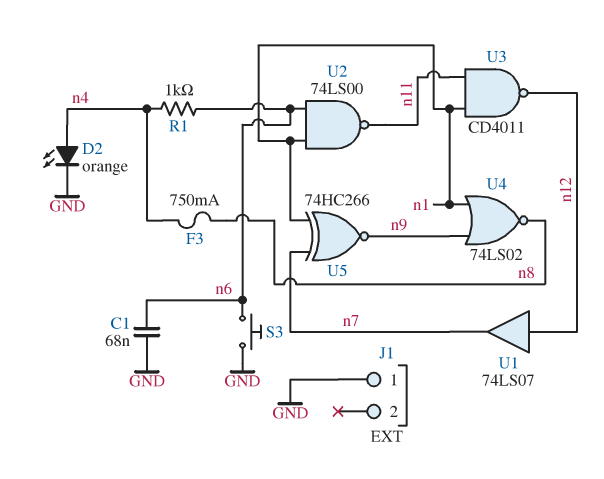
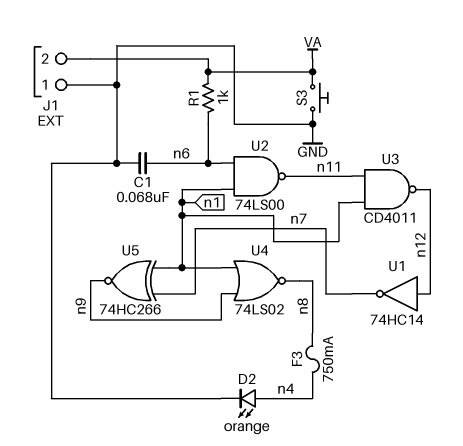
J1 pin 2: none -> VA
R1: 1k (n4, n6) -> 1k (VA, n6)
S3: button (GND, n6) -> button (GND, VA)
U1: buffer 74LS07 (in n12, out n7) -> NOT 74HC14 (in n12, out n7)

